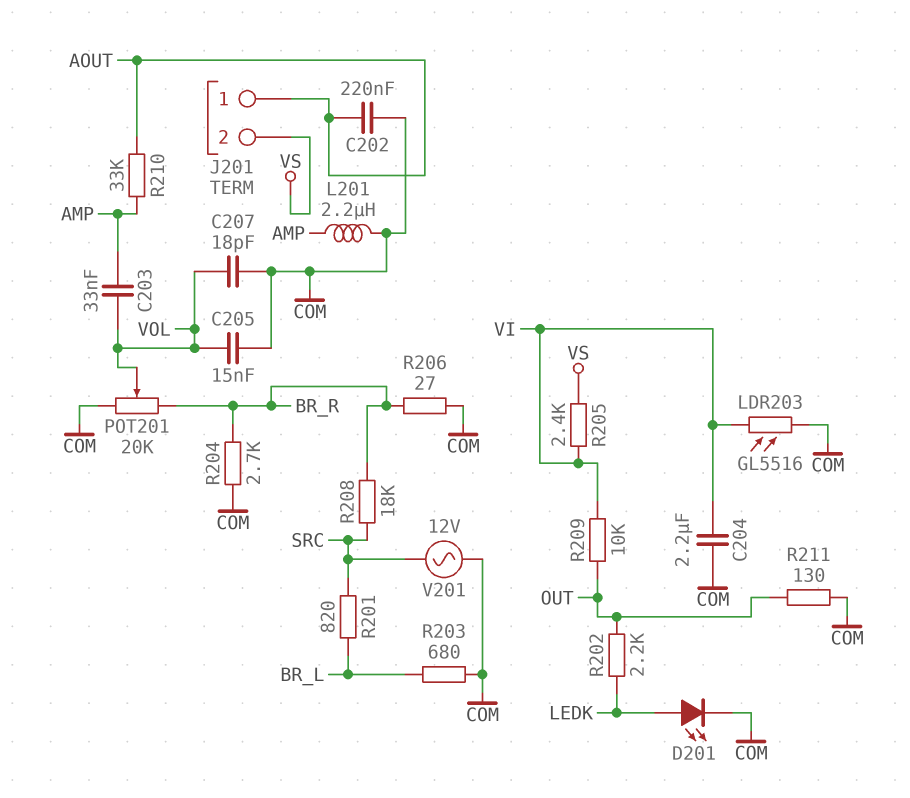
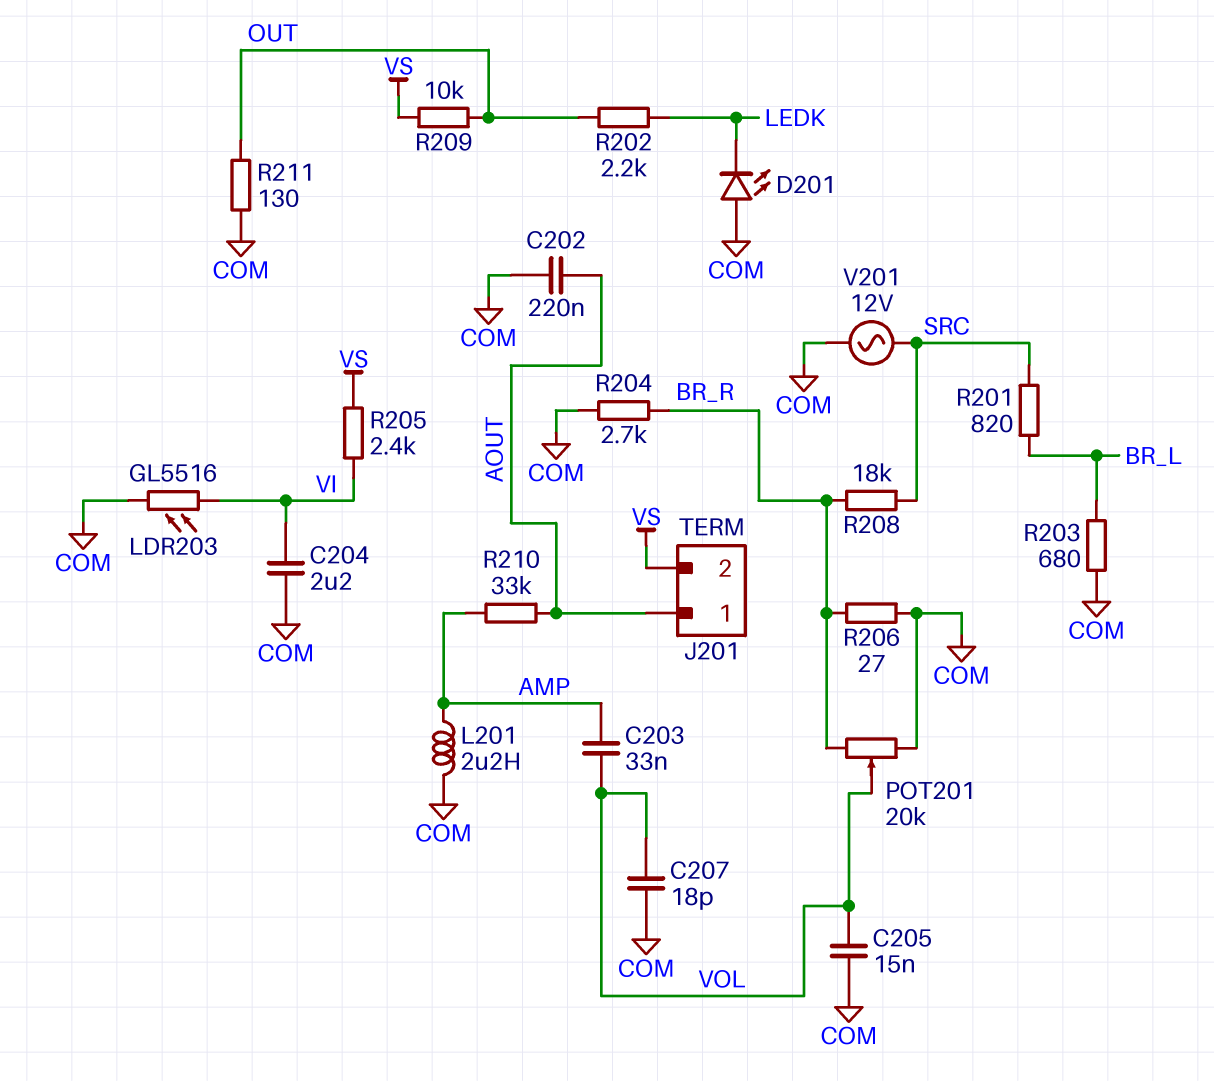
D201: LED (A LEDK, K COM) -> LED (A COM, K LEDK)
R209: 10k (OUT, VI) -> 10k (OUT, VS)

